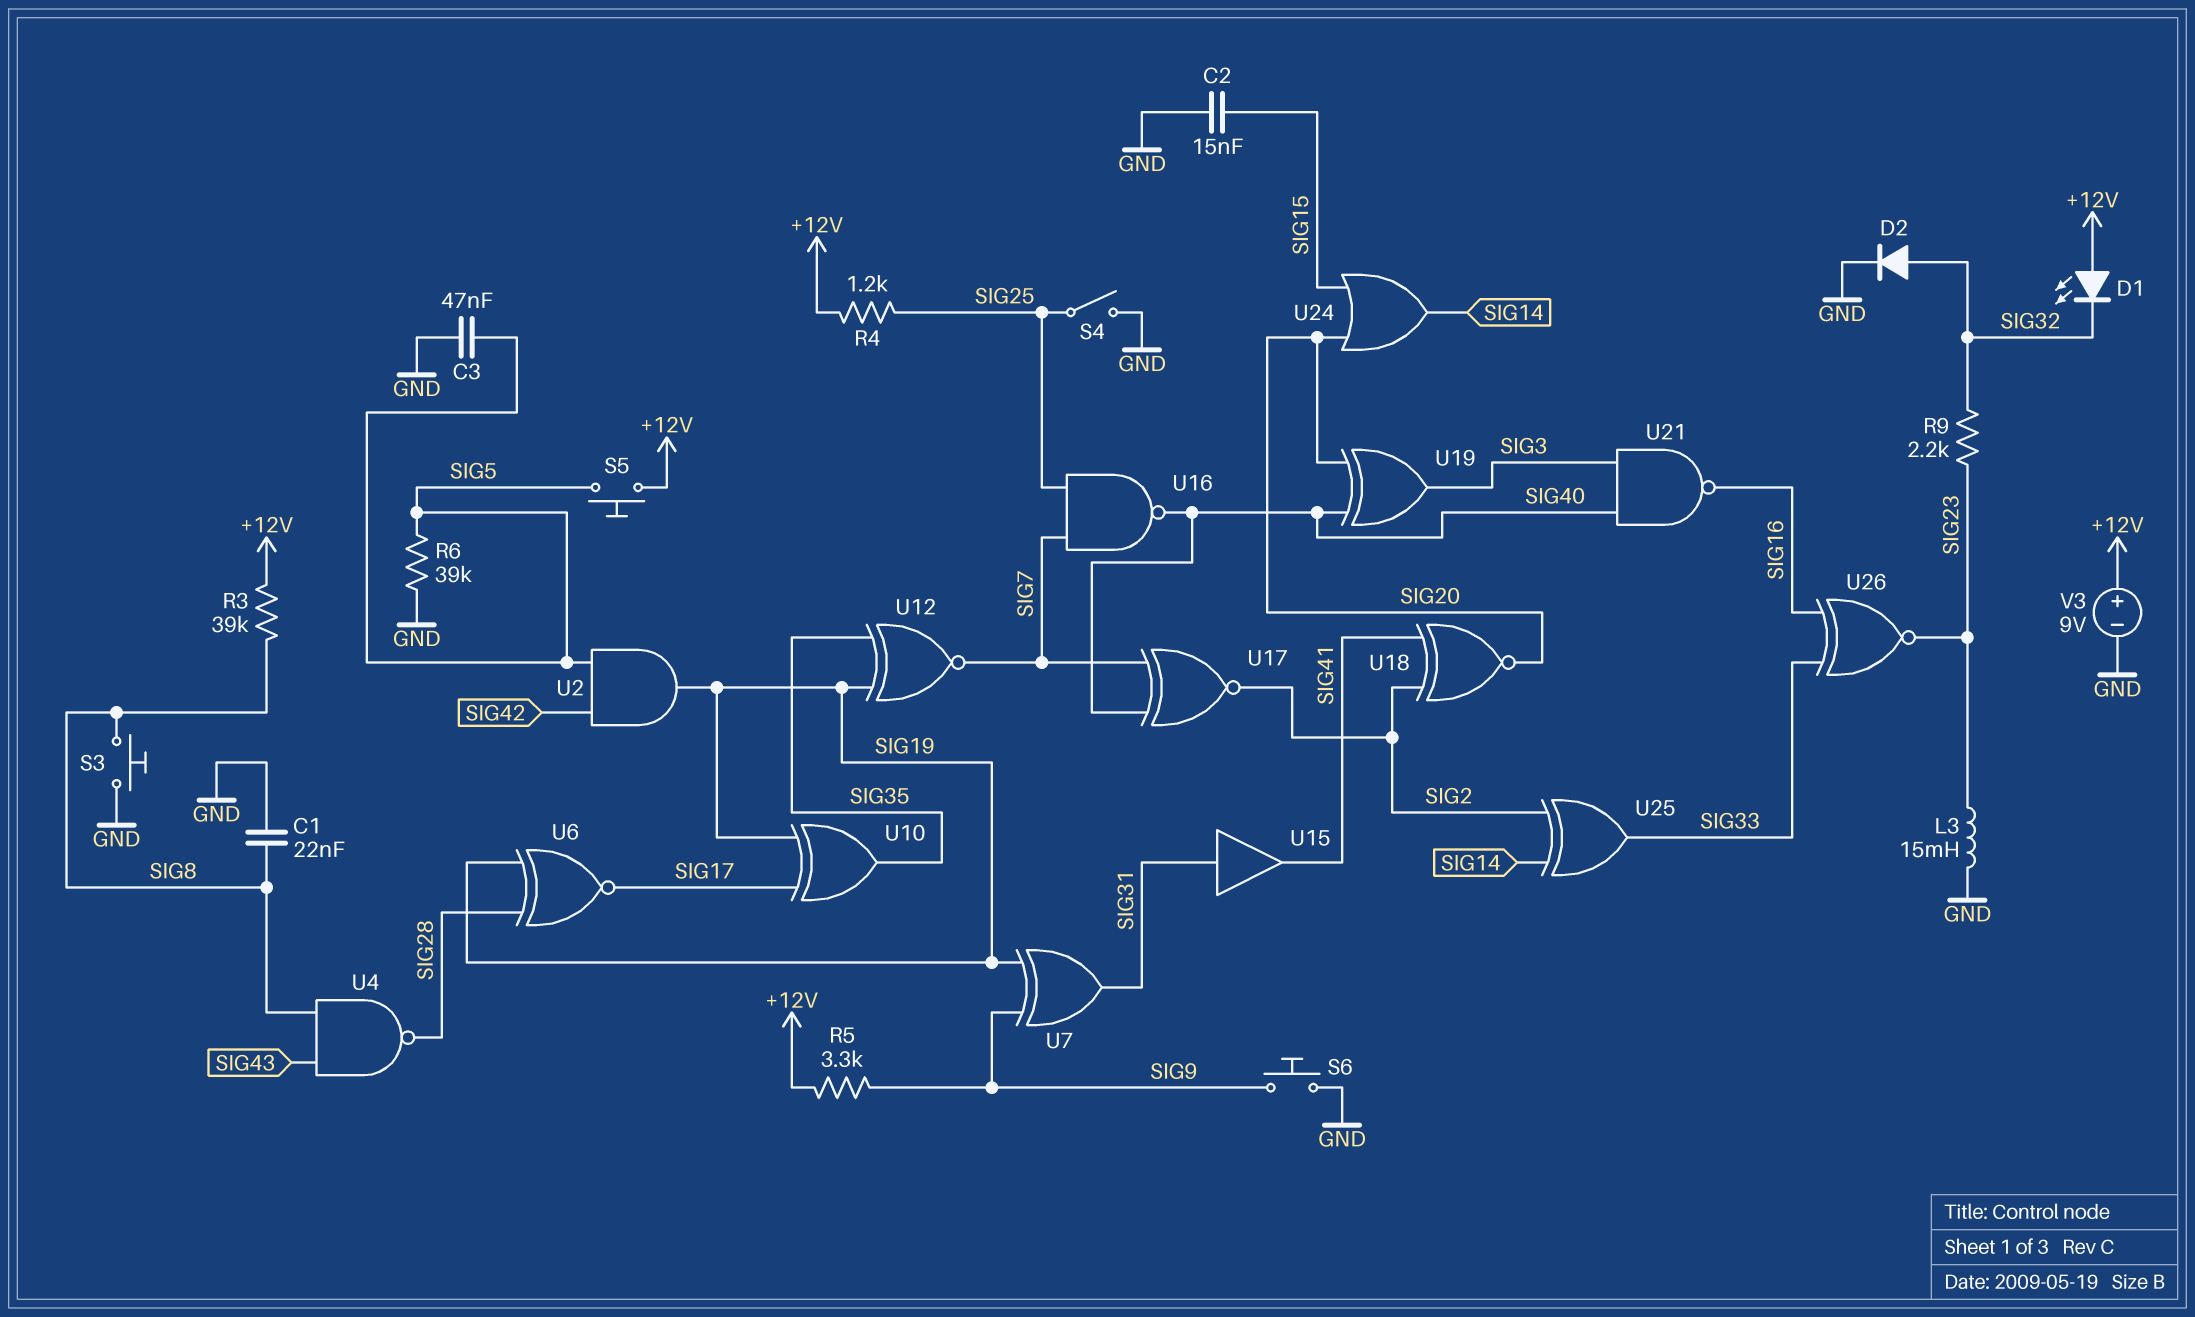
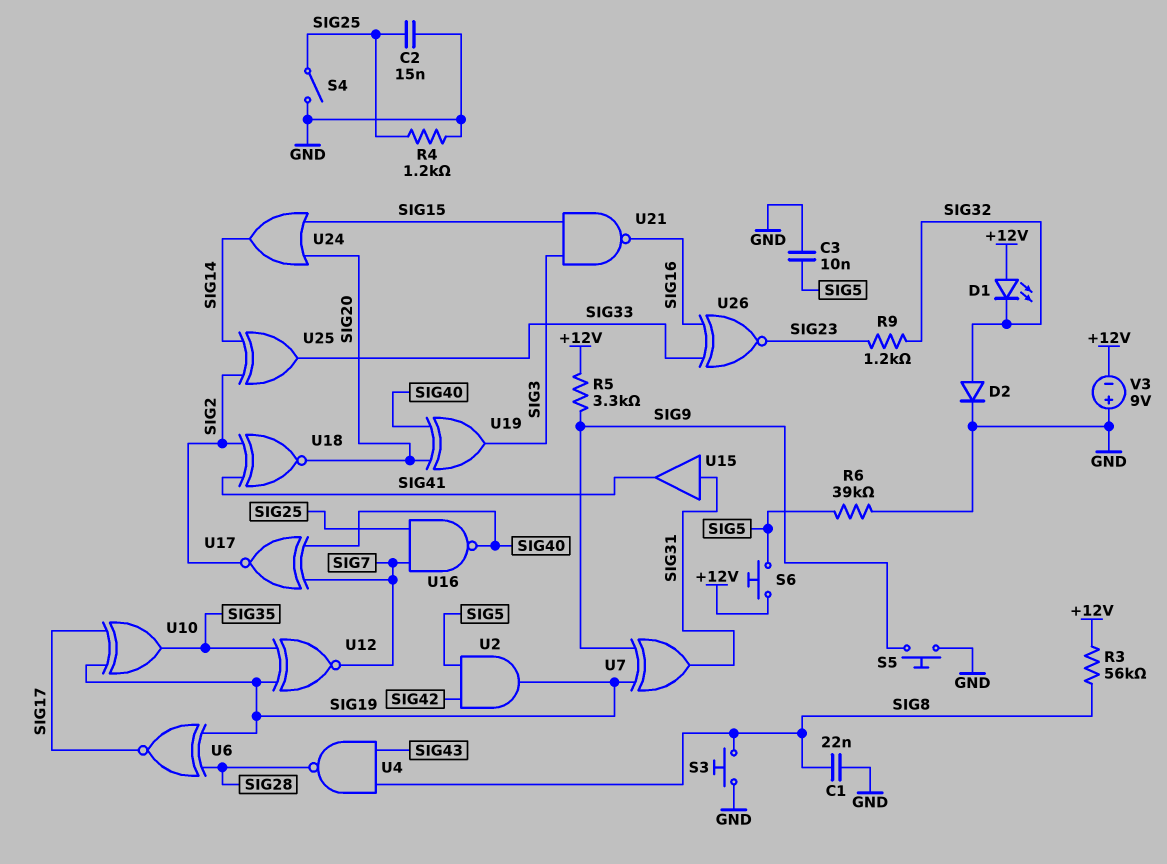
C2: 15nF (GND, SIG15) -> 15nF (GND, SIG25)
C3: 47nF (GND, SIG5) -> 10nF (GND, SIG5)
L3: 15mH (GND, SIG23) -> none
R3: 39k (+12V, SIG8) -> 56k (+12V, SIG8)
R4: 1.2k (+12V, SIG25) -> 1.2k (GND, SIG25)
R9: 2.2k (SIG23, SIG32) -> 1.2k (SIG23, SIG32)
S5: button (+12V, SIG5) -> button (GND, SIG9)
S6: button (GND, SIG9) -> button (+12V, SIG5)
U21: NAND (in SIG3, in SIG40, out SIG16) -> NAND (in SIG3, in SIG15, out SIG16)
V3: 9V (plus +12V, minus GND) -> 9V (plus GND, minus +12V)

